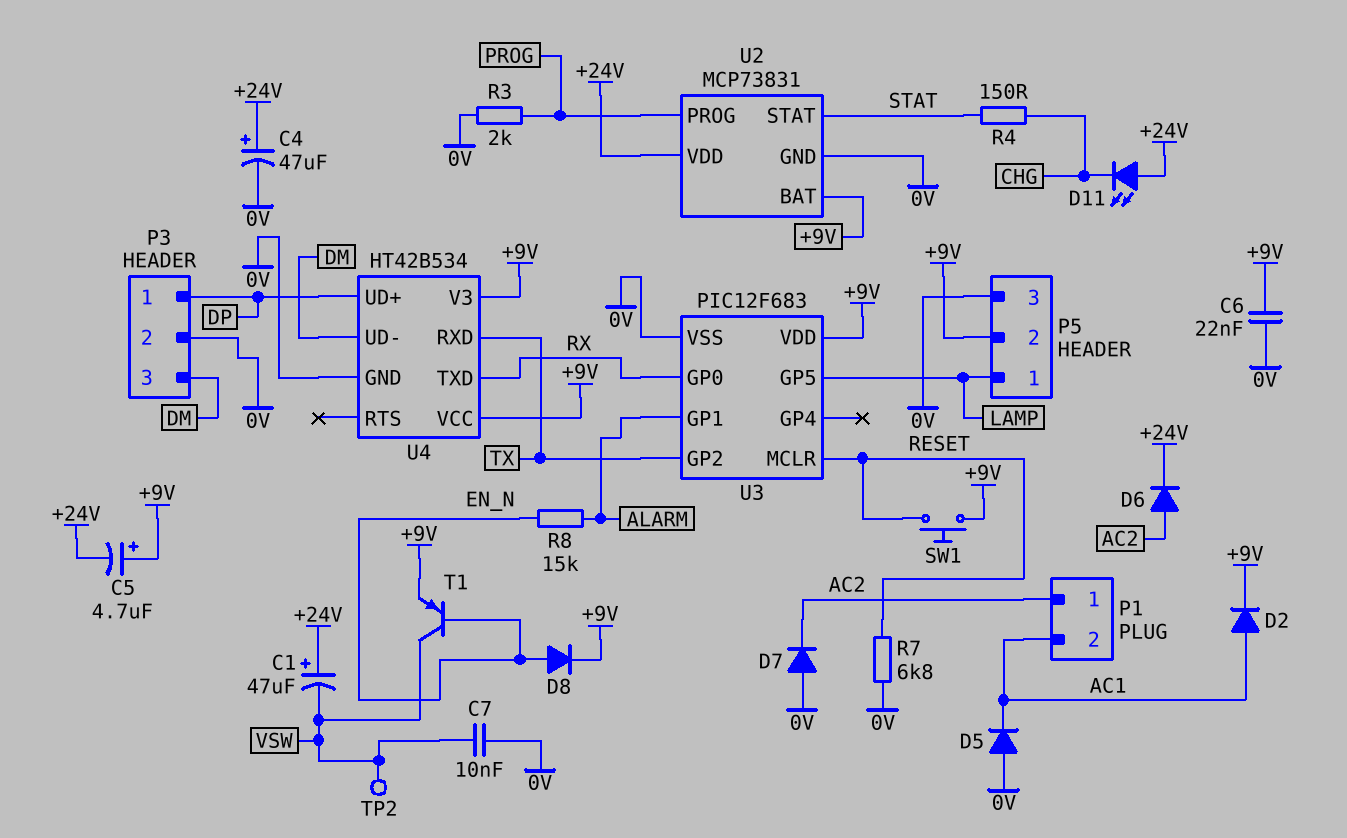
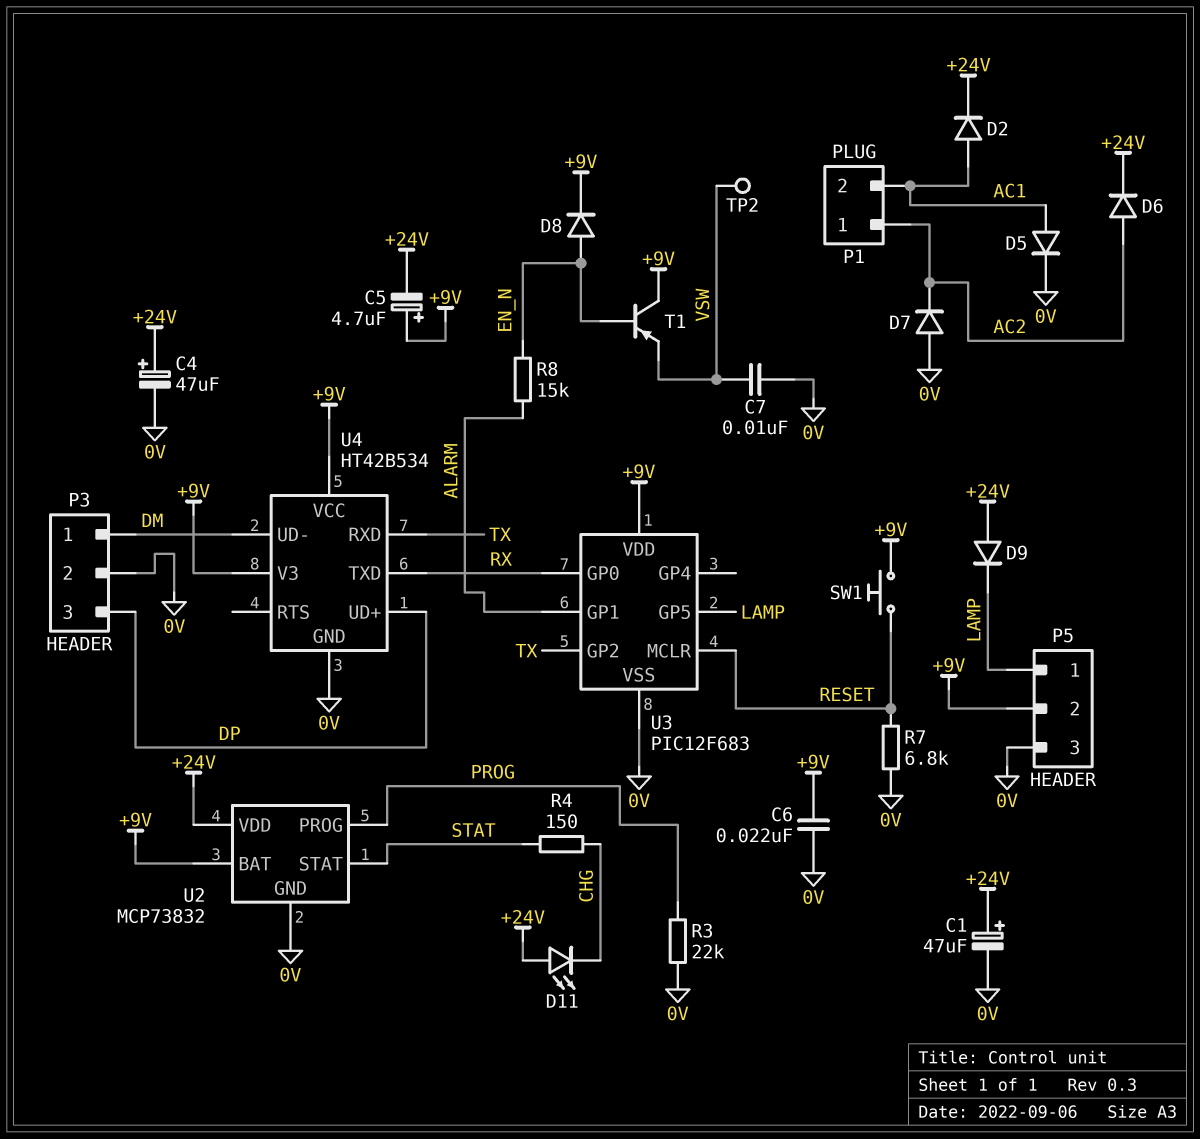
C1: 47uF (plus +24V, minus VSW) -> 47uF (plus +24V, minus 0V)
D2: diode (A AC1, K +9V) -> diode (A AC1, K +24V)
D5: diode (A 0V, K AC1) -> diode (A AC1, K 0V)
D9: none -> diode (A +24V, K LAMP)
P3 pin 1: DP -> DM
P3 pin 3: DM -> DP
R3: 2k (0V, PROG) -> 22k (0V, PROG)
T1: PNP (B EN_N, C VSW, E +9V) -> PNP (B EN_N, C +9V, E VSW)
U2: MCP73831 -> MCP73832

